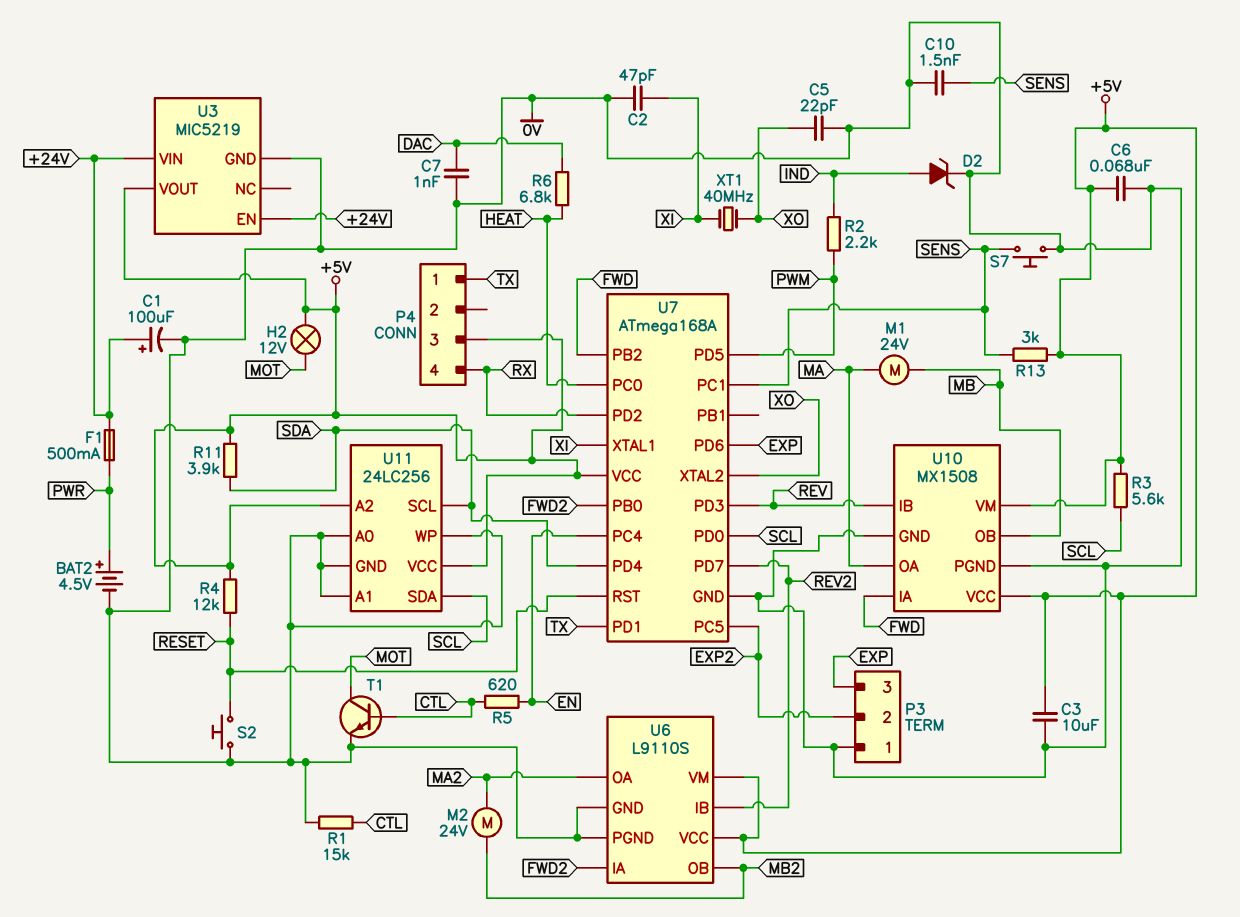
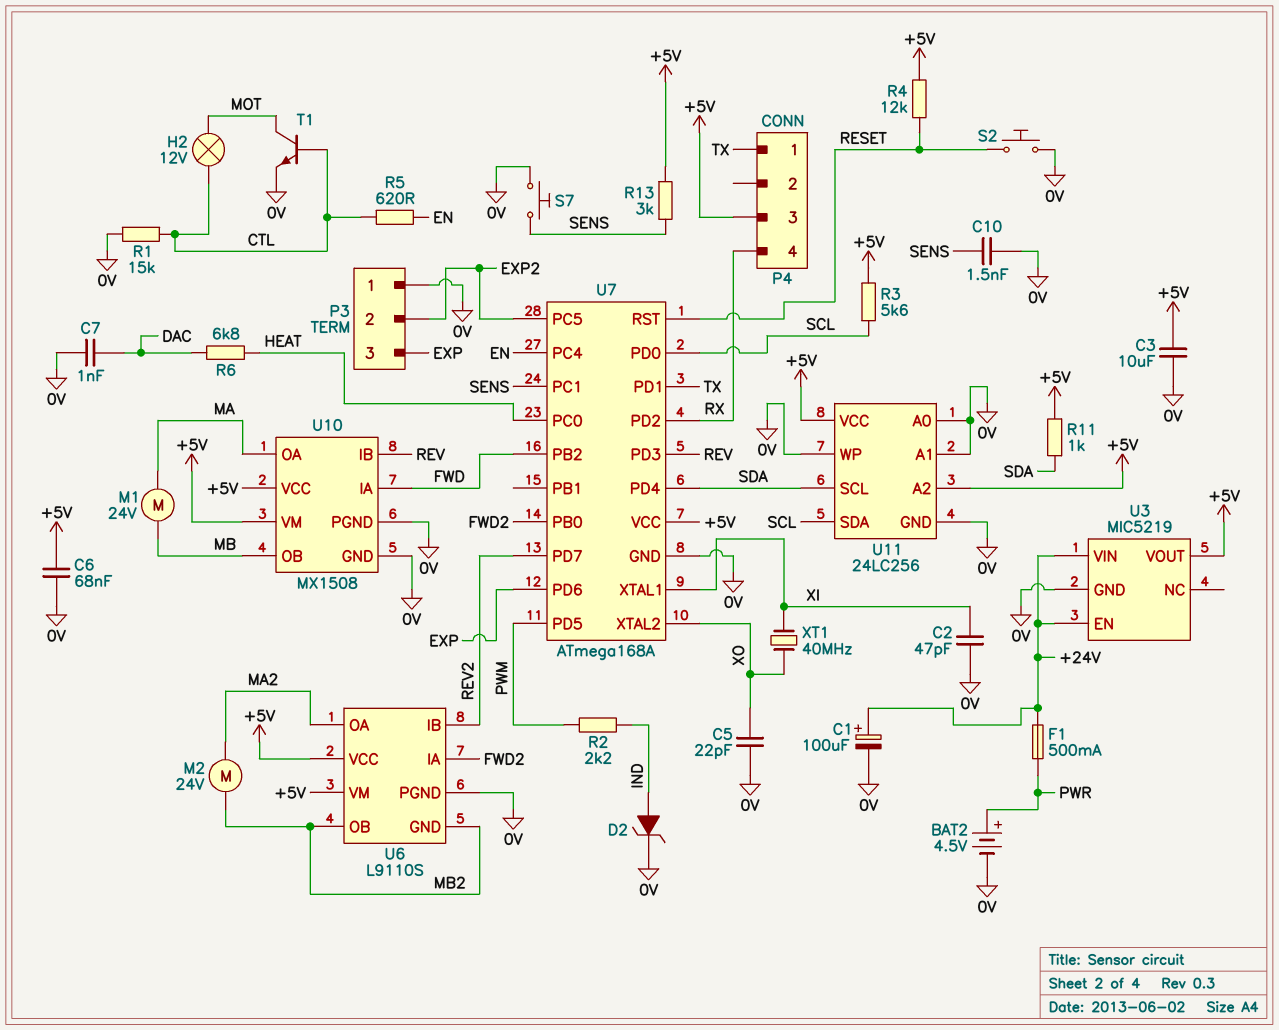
H2: lamp 12V (+5V, MOT) -> lamp 12V (CTL, MOT)
R11: 3.9k (+5V, SDA) -> 1k (+5V, SDA)
U6 pin GND: 0V -> MB2

